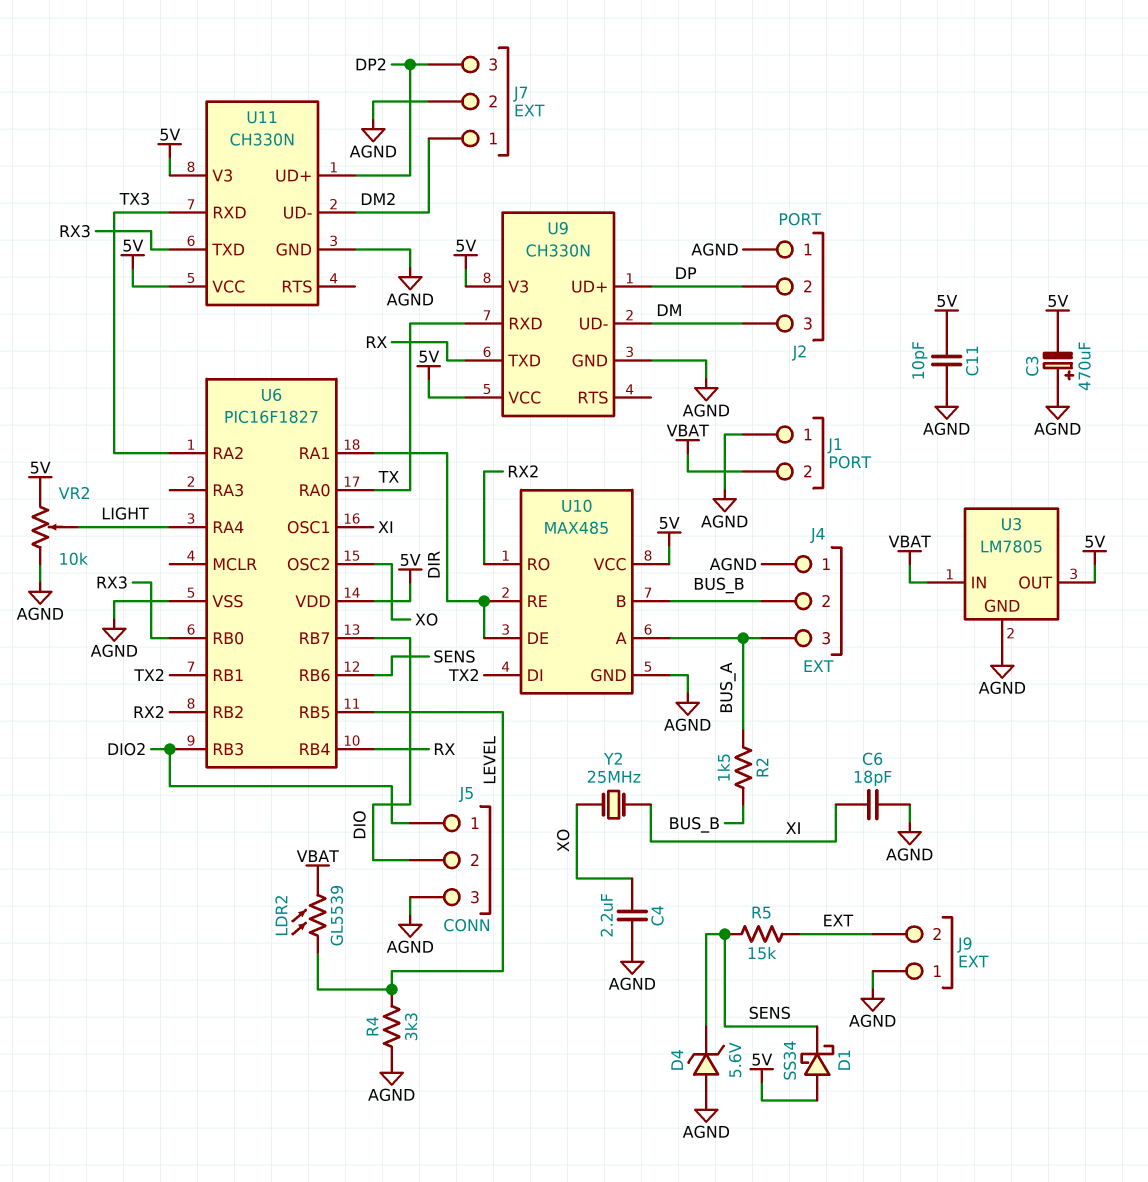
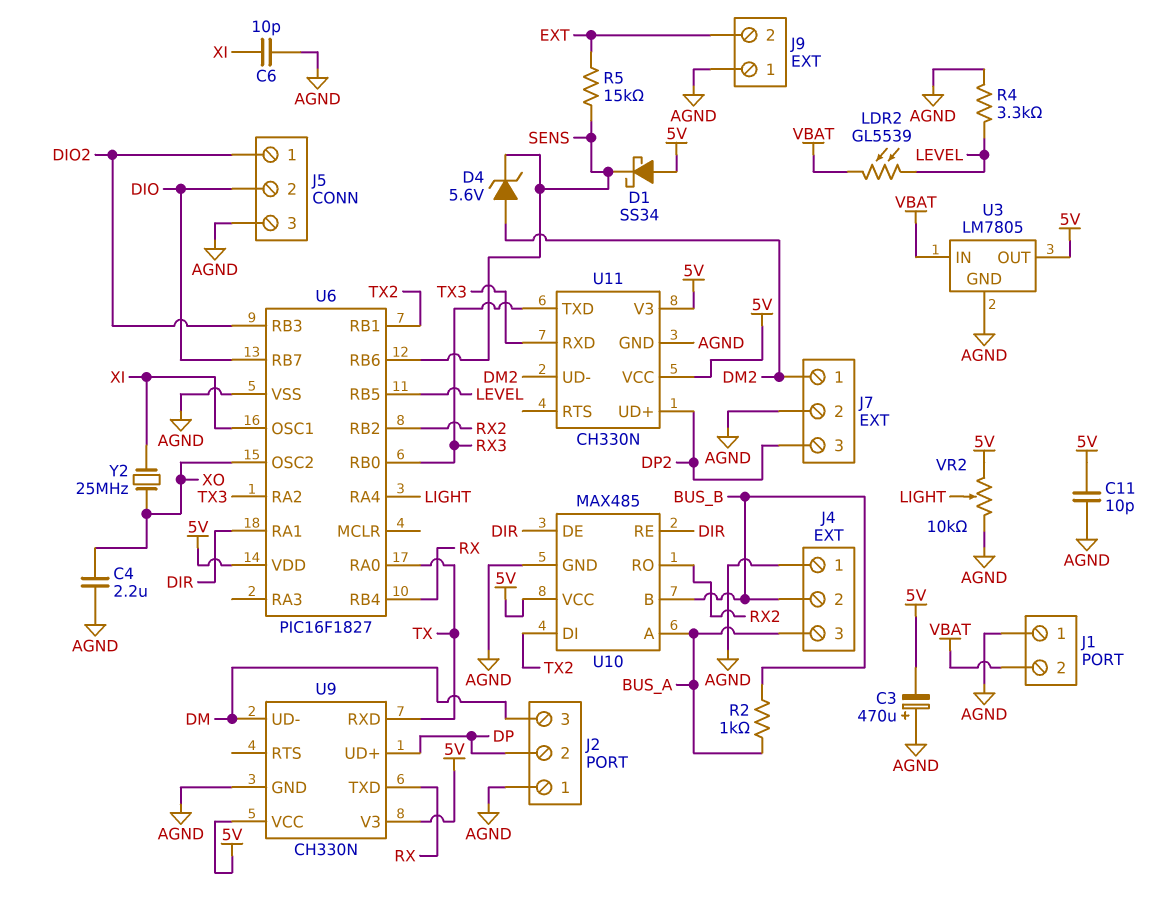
C6: 18pF (AGND, XI) -> 10pF (AGND, XI)
D4: zener 5.6V (A AGND, K SENS) -> zener 5.6V (A DM2, K SENS)
R2: 1.5k (BUS_A, BUS_B) -> 1k (BUS_A, BUS_B)

